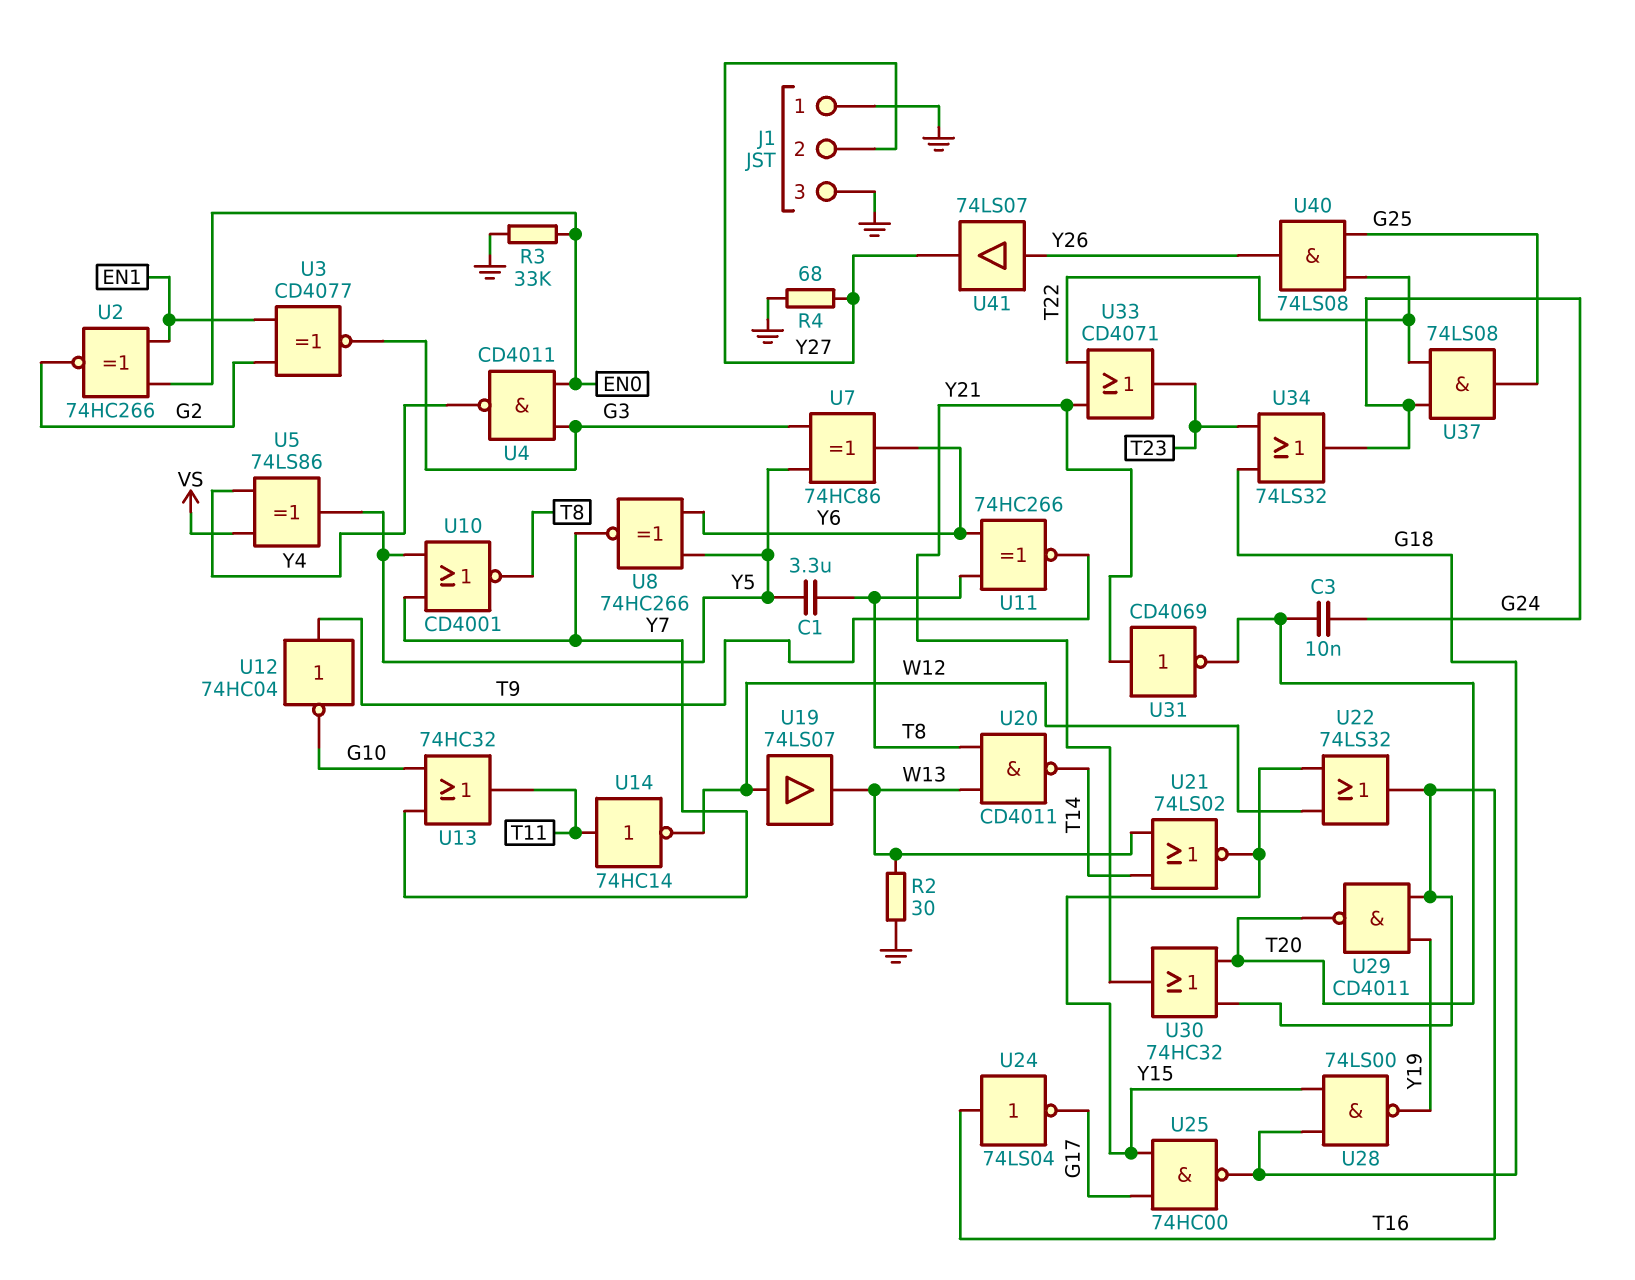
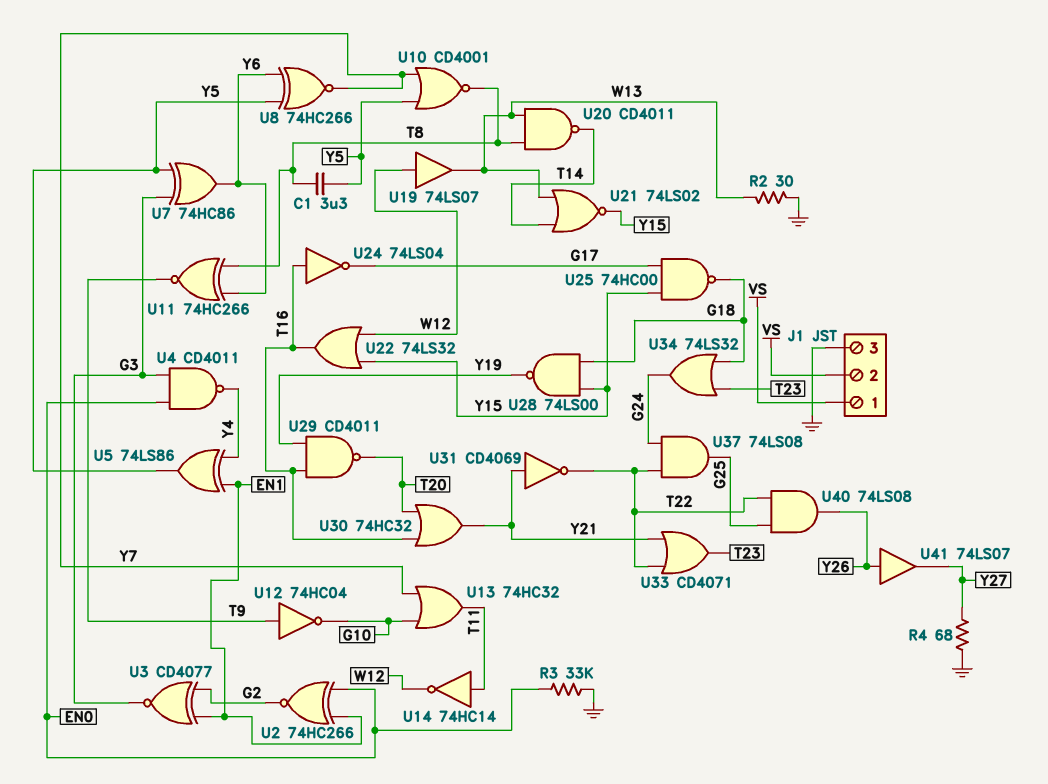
C3: 10nF (G24, T20) -> none
J1 pin 1: GND -> VS
J1 pin 2: Y27 -> VS
U5: XOR 74LS86 (in VS, in Y4, out Y5) -> XOR 74LS86 (in EN1, in Y4, out Y5)
U31: NOT CD4069 (in Y21, out T20) -> NOT CD4069 (in Y21, out T22)

